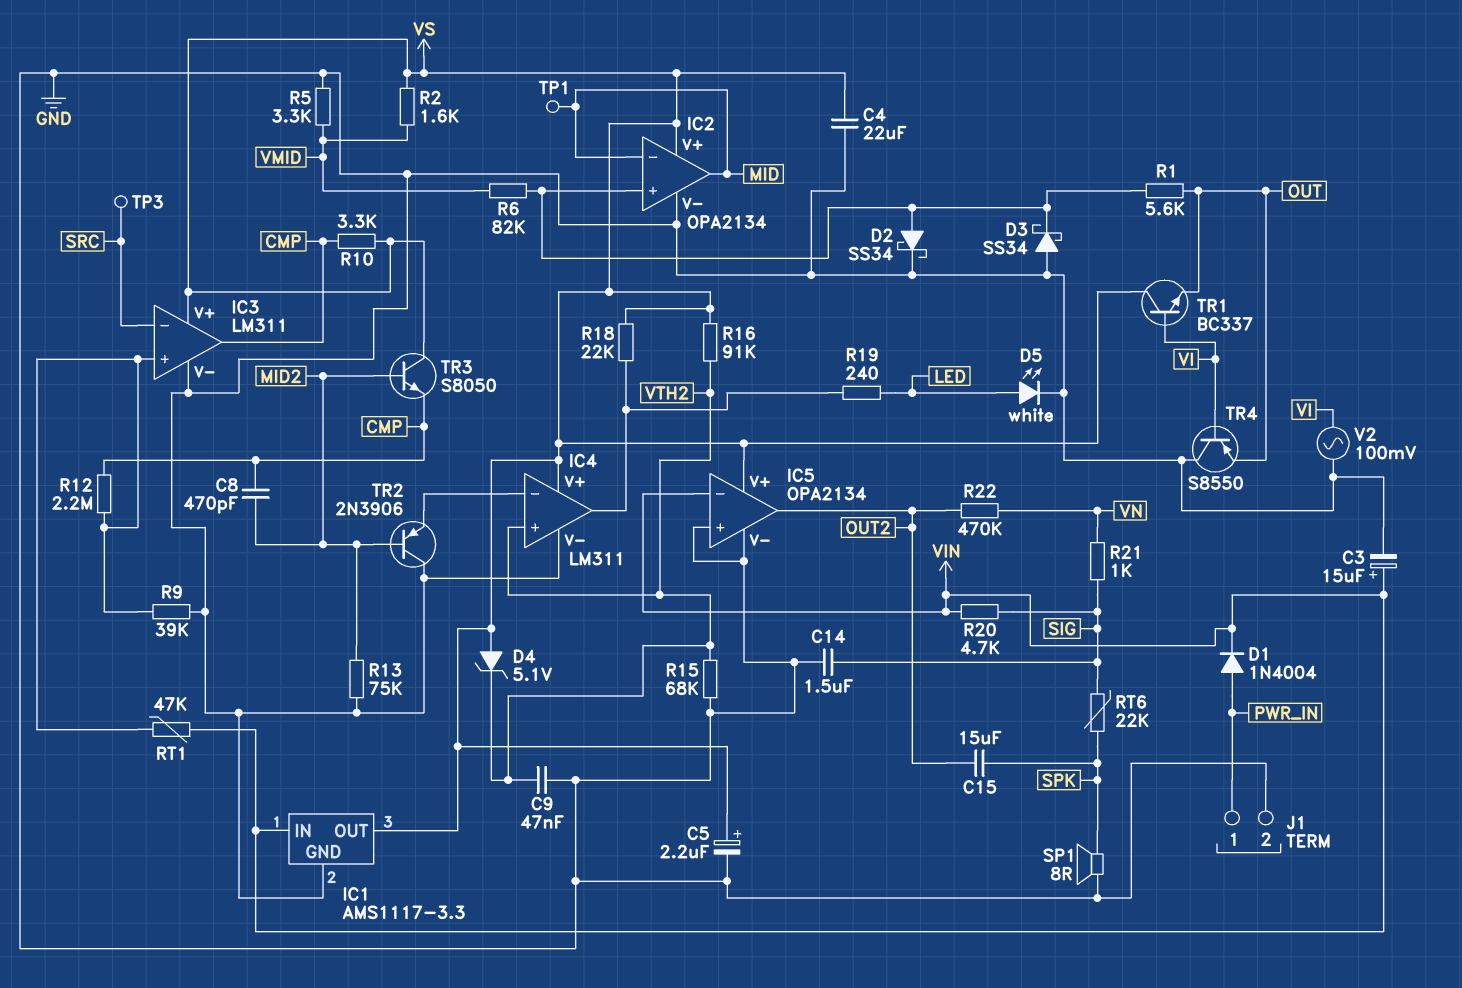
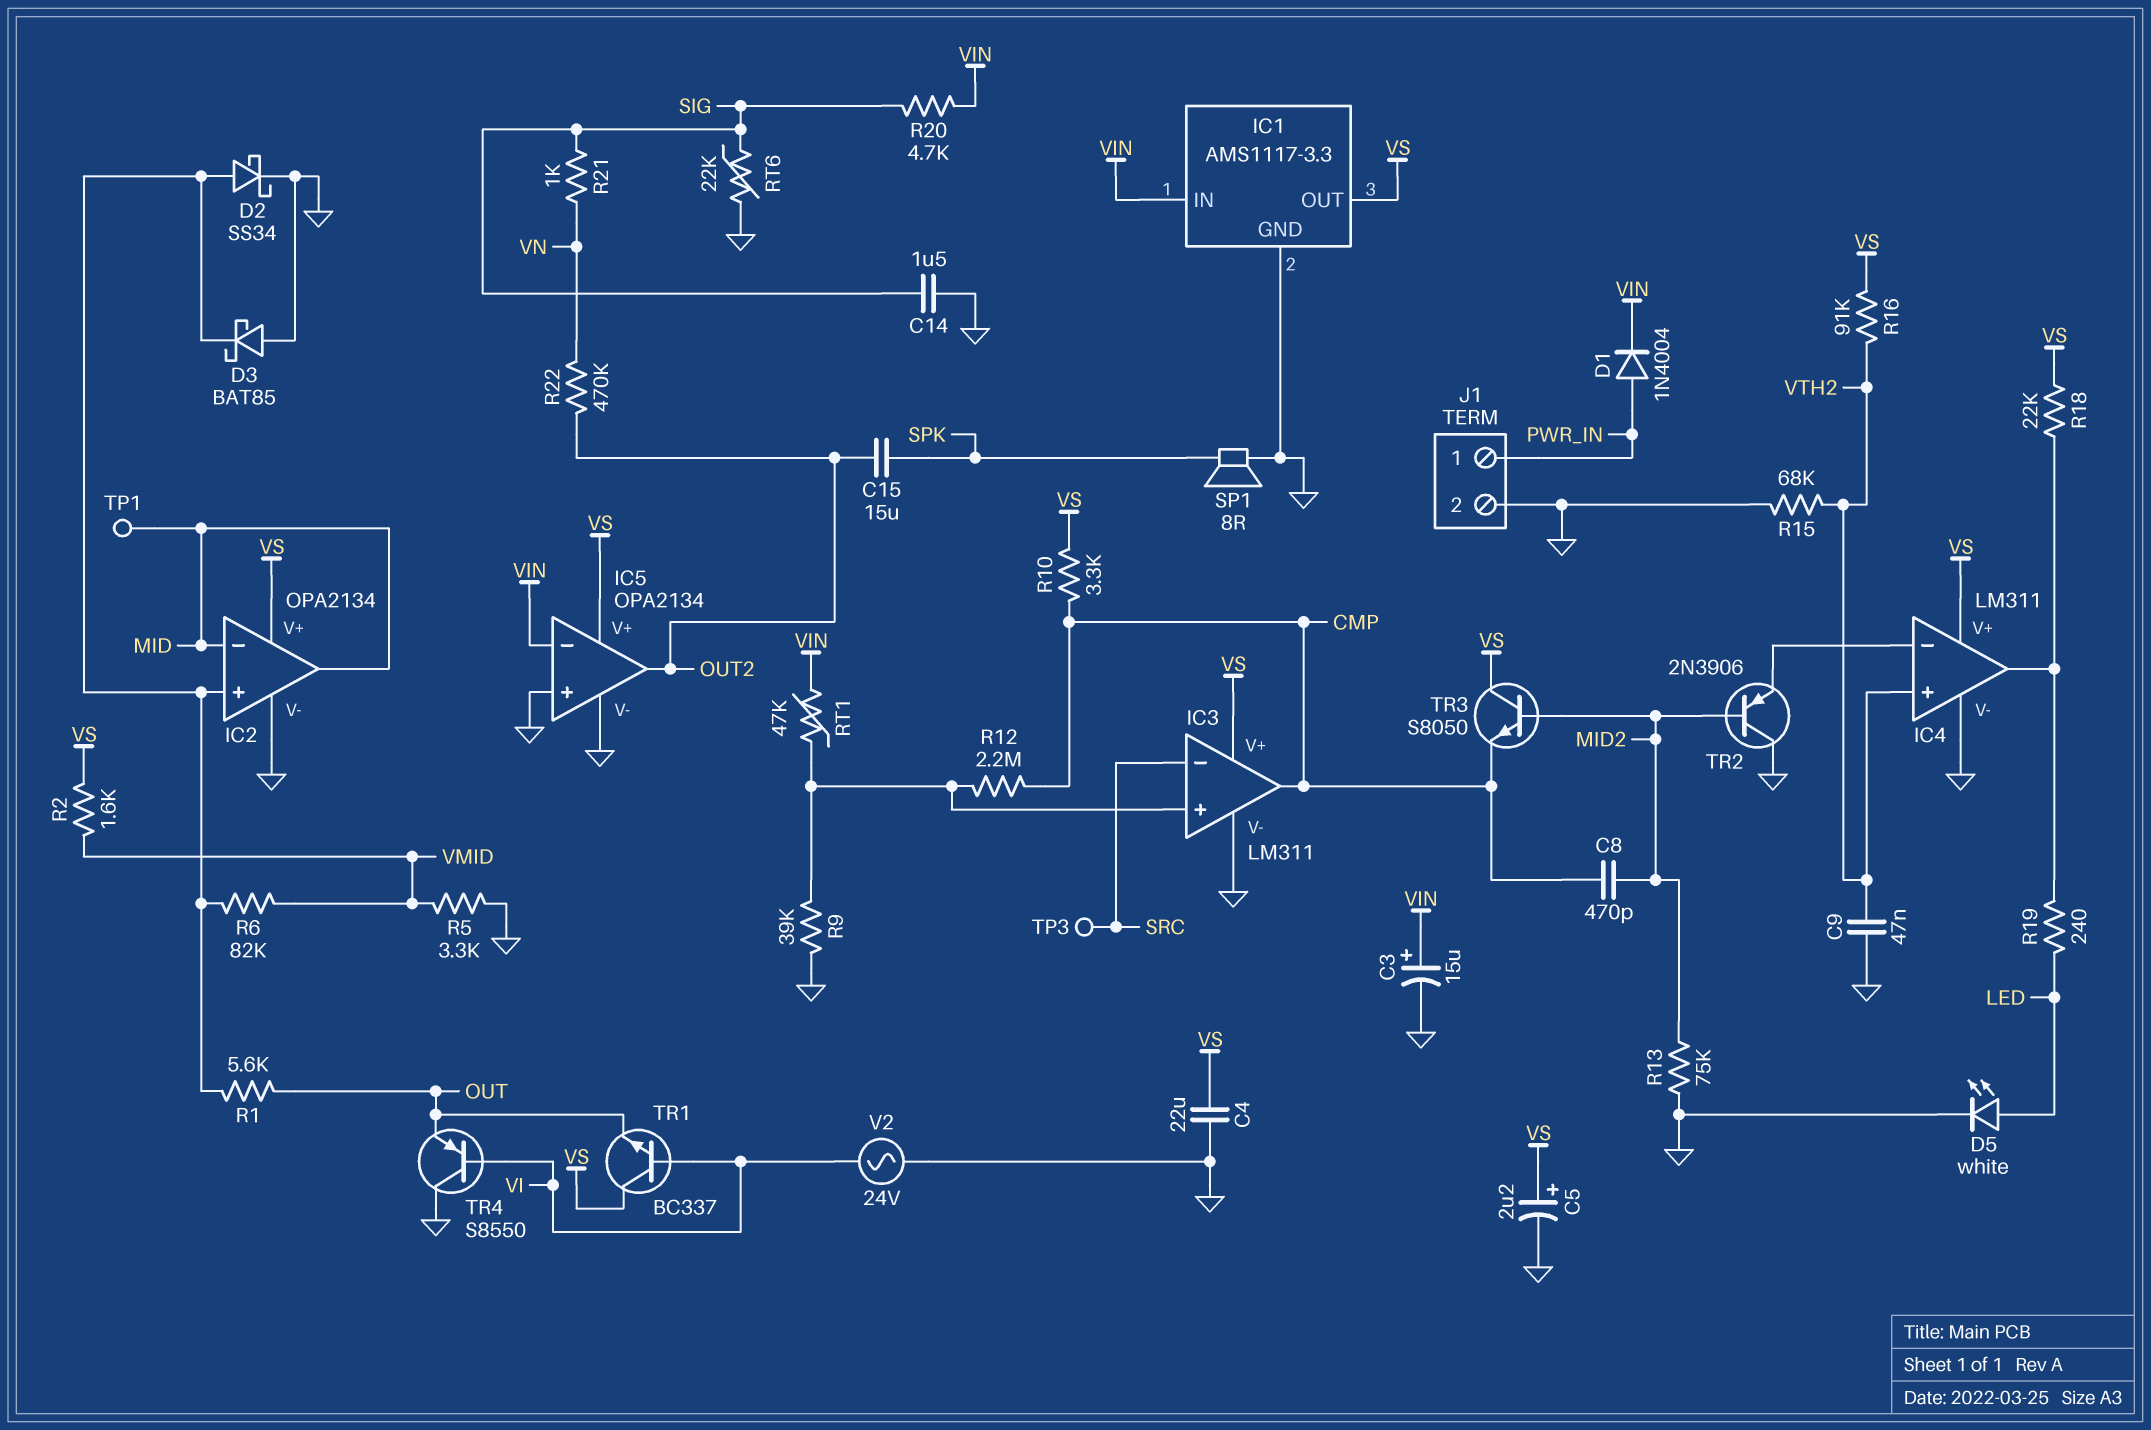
D3: schottky SS34 (A GND, K IC2/in+) -> schottky BAT85 (A GND, K IC2/in+)
D4: zener 5.1V (A VS, K VTH2) -> none
RT6: 22k (SIG, SPK) -> 22k (GND, SIG)
V2: AC 100mV (GND, VI) -> AC 24V (GND, VI)

